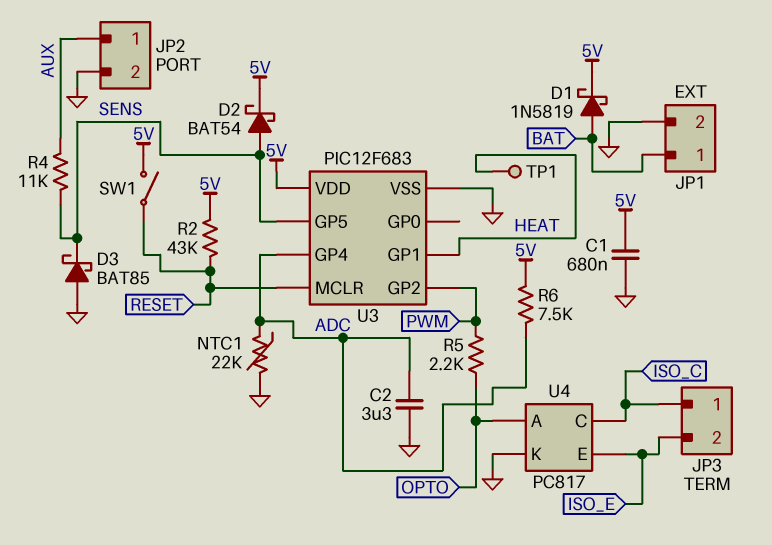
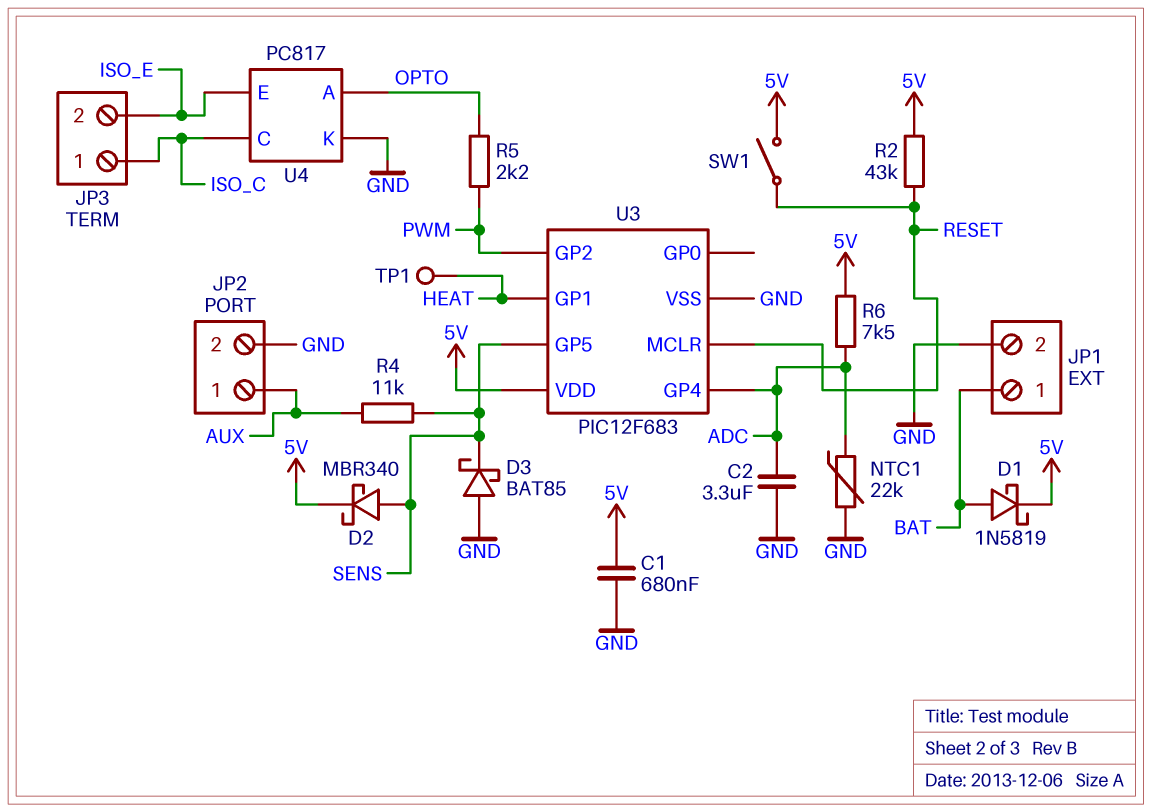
D2: schottky BAT54 (A SENS, K 5V) -> schottky MBR340 (A SENS, K 5V)

